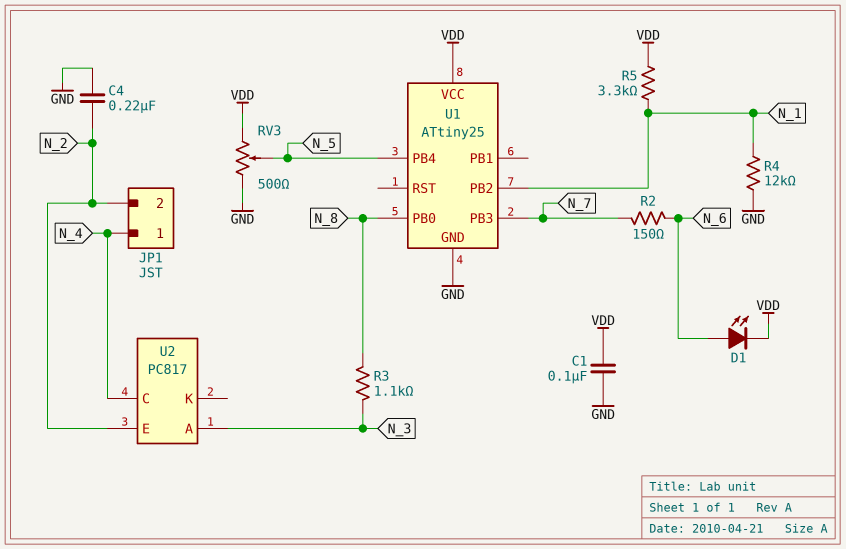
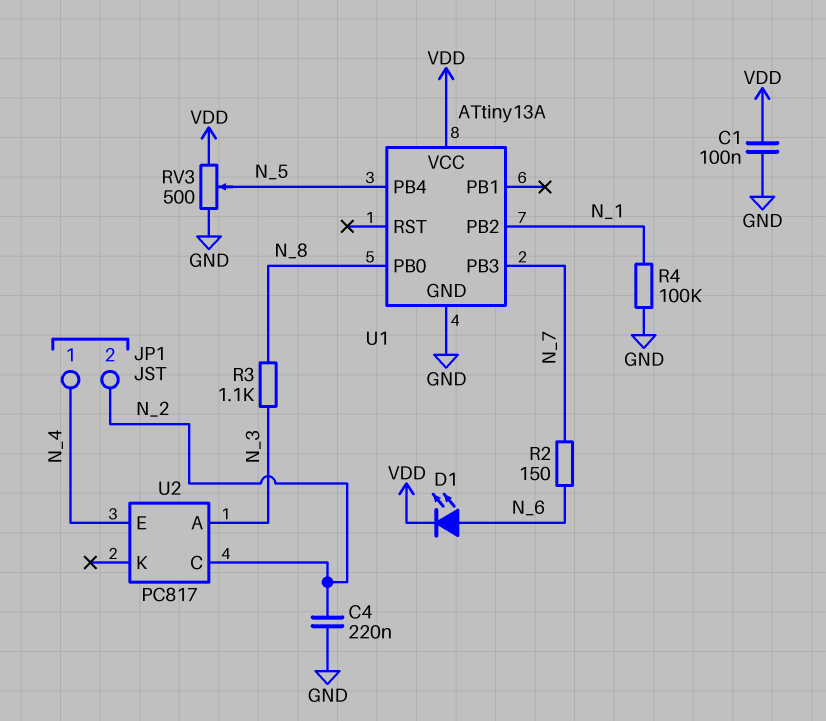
R4: 12k (GND, N_1) -> 100k (GND, N_1)
R5: 3.3k (N_1, VDD) -> none
U1: ATtiny25 -> ATtiny13A
U2 pin C: N_4 -> N_2
U2 pin E: N_2 -> N_4

